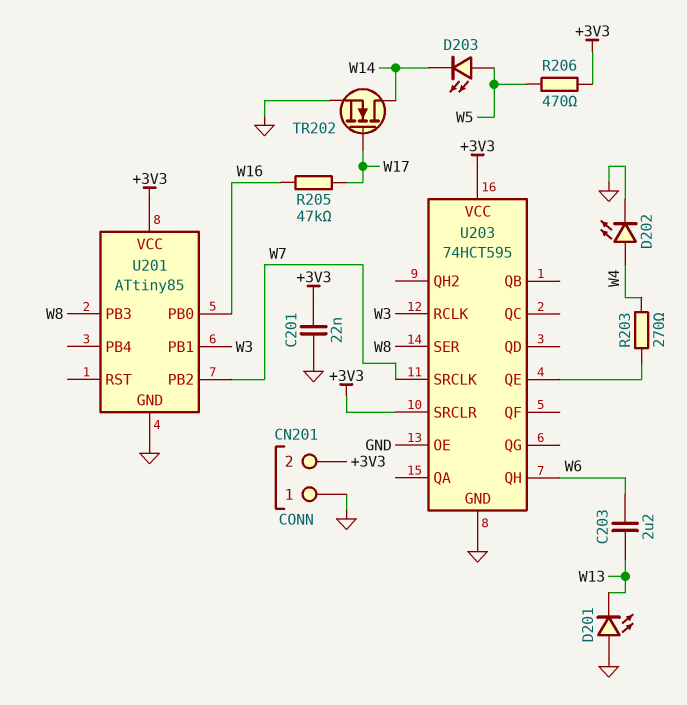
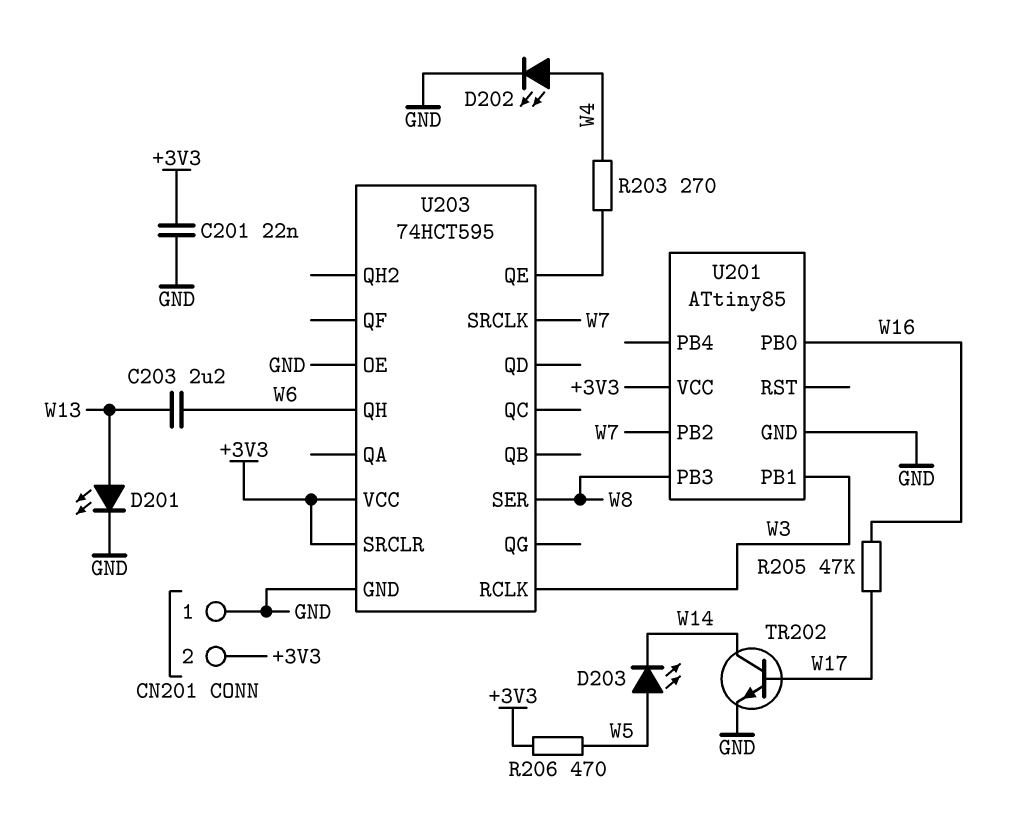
D201: LED (A GND, K W13) -> LED (A W13, K GND)
TR202: NMOS (G W17, D W14, S GND) -> NPN (B W17, C W14, E GND)

